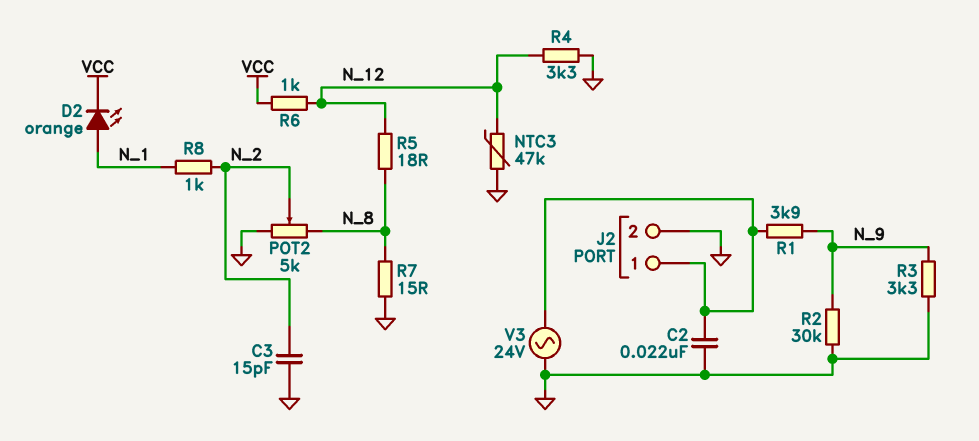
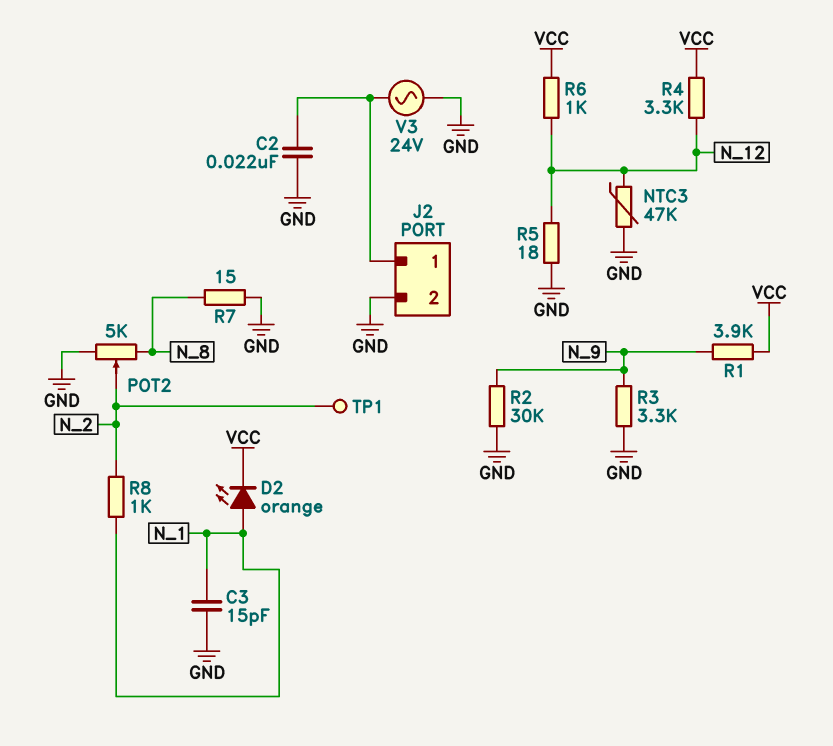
C3: 15pF (GND, N_2) -> 15pF (GND, N_1)
R1: 3.9k (J2/1, N_9) -> 3.9k (N_9, VCC)
R4: 3.3k (GND, N_12) -> 3.3k (N_12, VCC)
R5: 18 (N_8, N_12) -> 18 (GND, N_12)
TP1: none -> test point (N_2)

